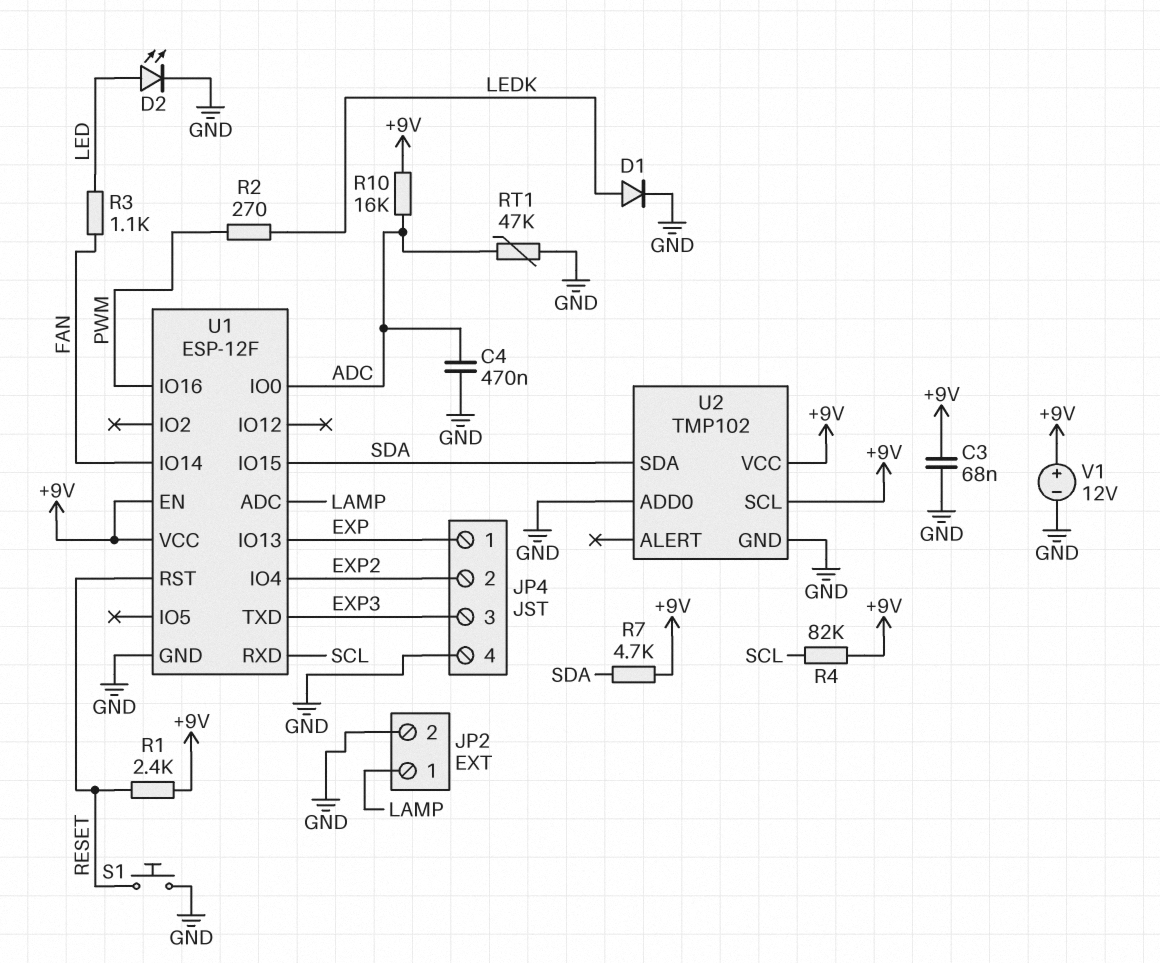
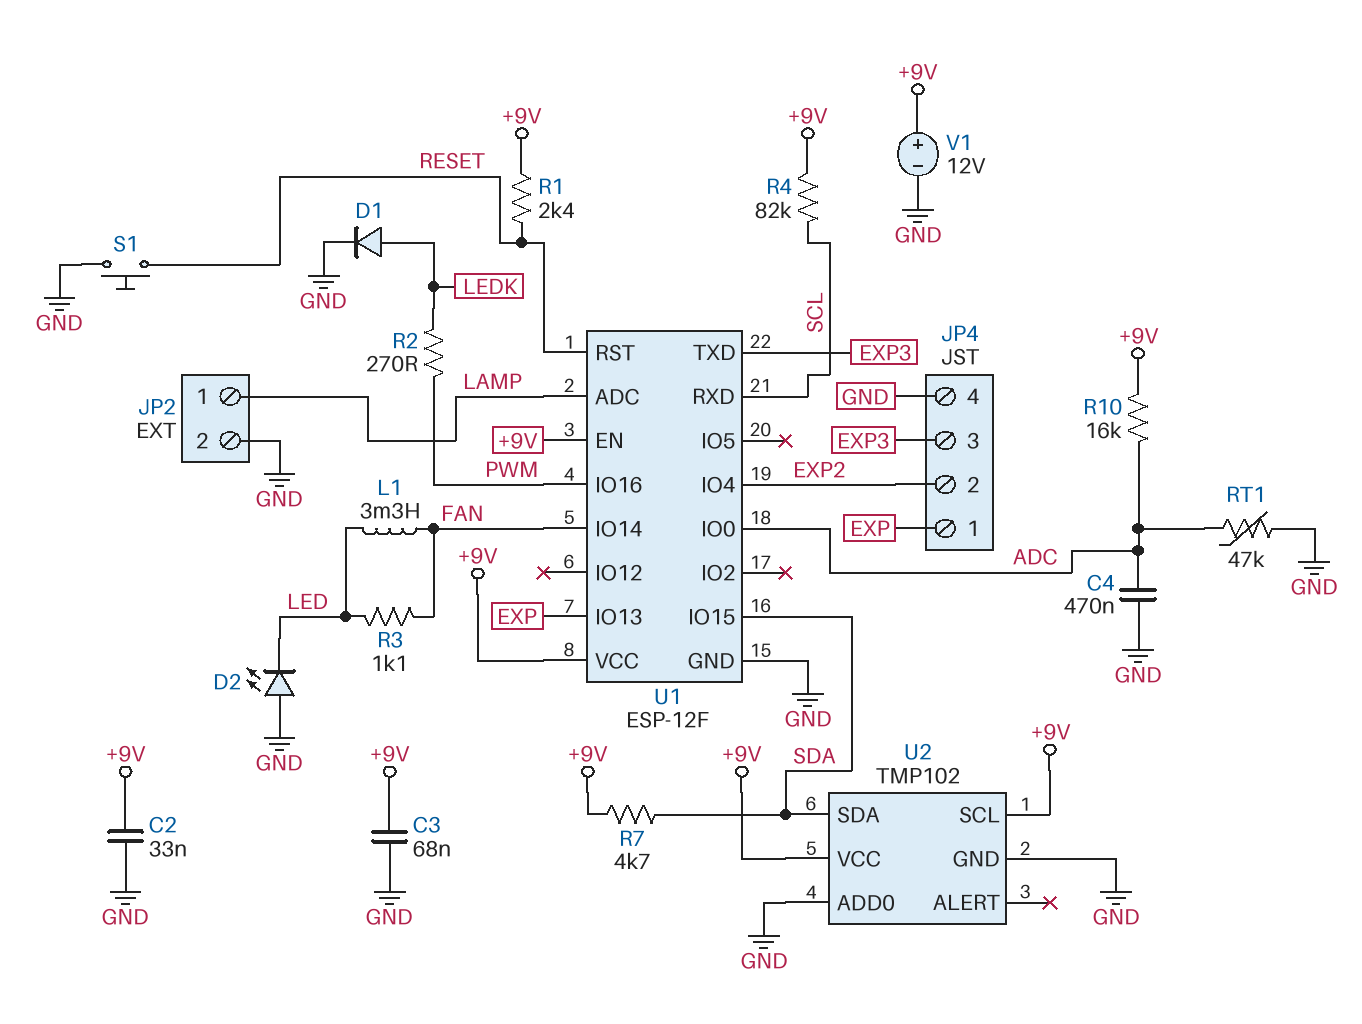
C2: none -> 33nF (+9V, GND)
D2: LED (A LED, K GND) -> LED (A GND, K LED)
L1: none -> 3.3mH (FAN, LED)

